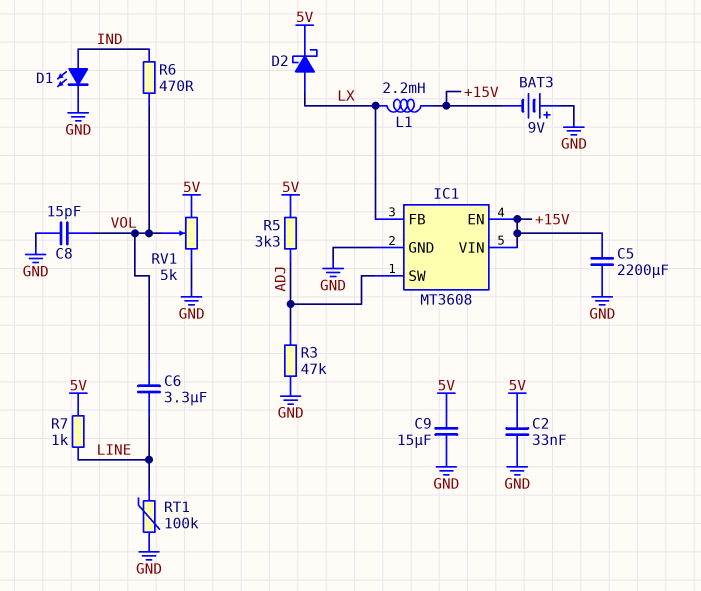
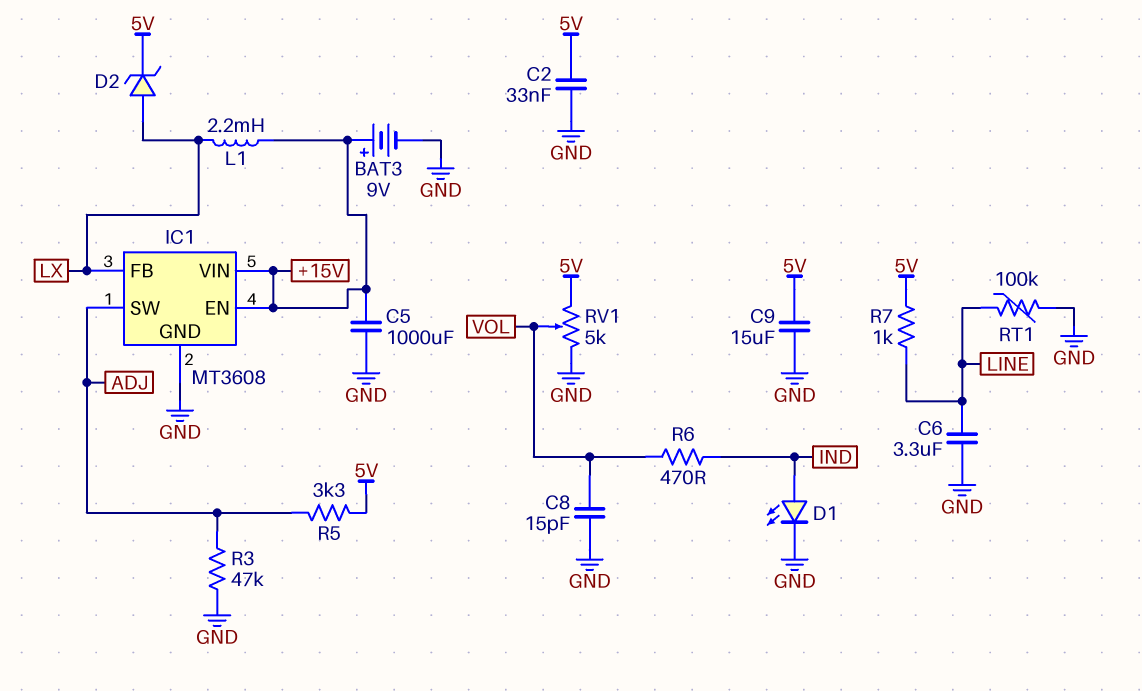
BAT3: 9V (plus GND, minus +15V) -> 9V (plus +15V, minus GND)
C5: 2200uF (+15V, GND) -> 1000uF (+15V, GND)
C6: 3.3uF (LINE, VOL) -> 3.3uF (GND, LINE)
D2: schottky (A LX, K 5V) -> zener (A LX, K 5V)

